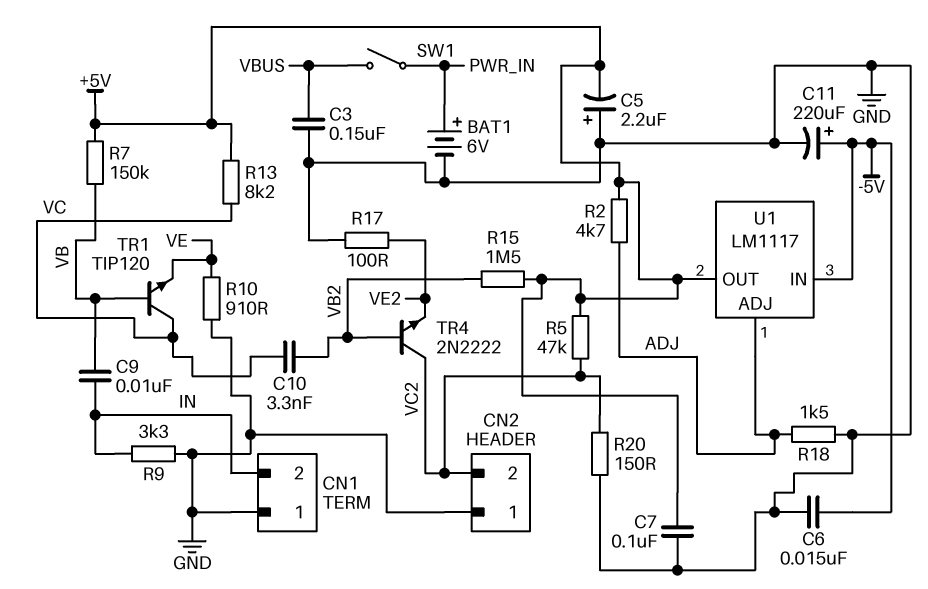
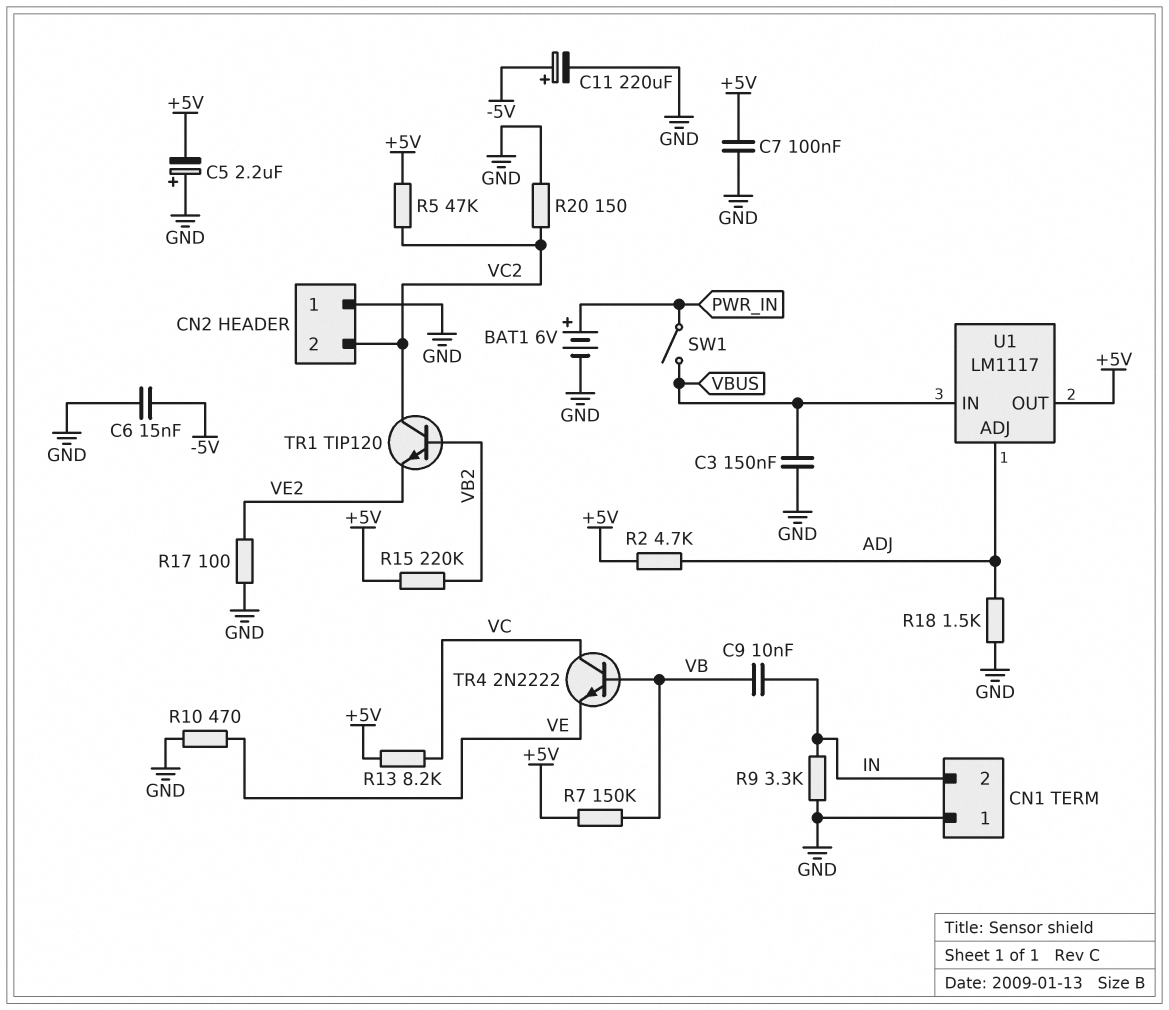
C10: 3.3nF (VB2, VC) -> none
R10: 910 (GND, VE) -> 470 (GND, VE)
R15: 1.5M (+5V, VB2) -> 220k (+5V, VB2)
TR1: NPN TIP120 (B VB, C VC, E VE) -> NPN TIP120 (B VB2, C VC2, E VE2)
TR4: NPN 2N2222 (B VB2, C VC2, E VE2) -> NPN 2N2222 (B VB, C VC, E VE)
U1 pin IN: -5V -> VBUS

